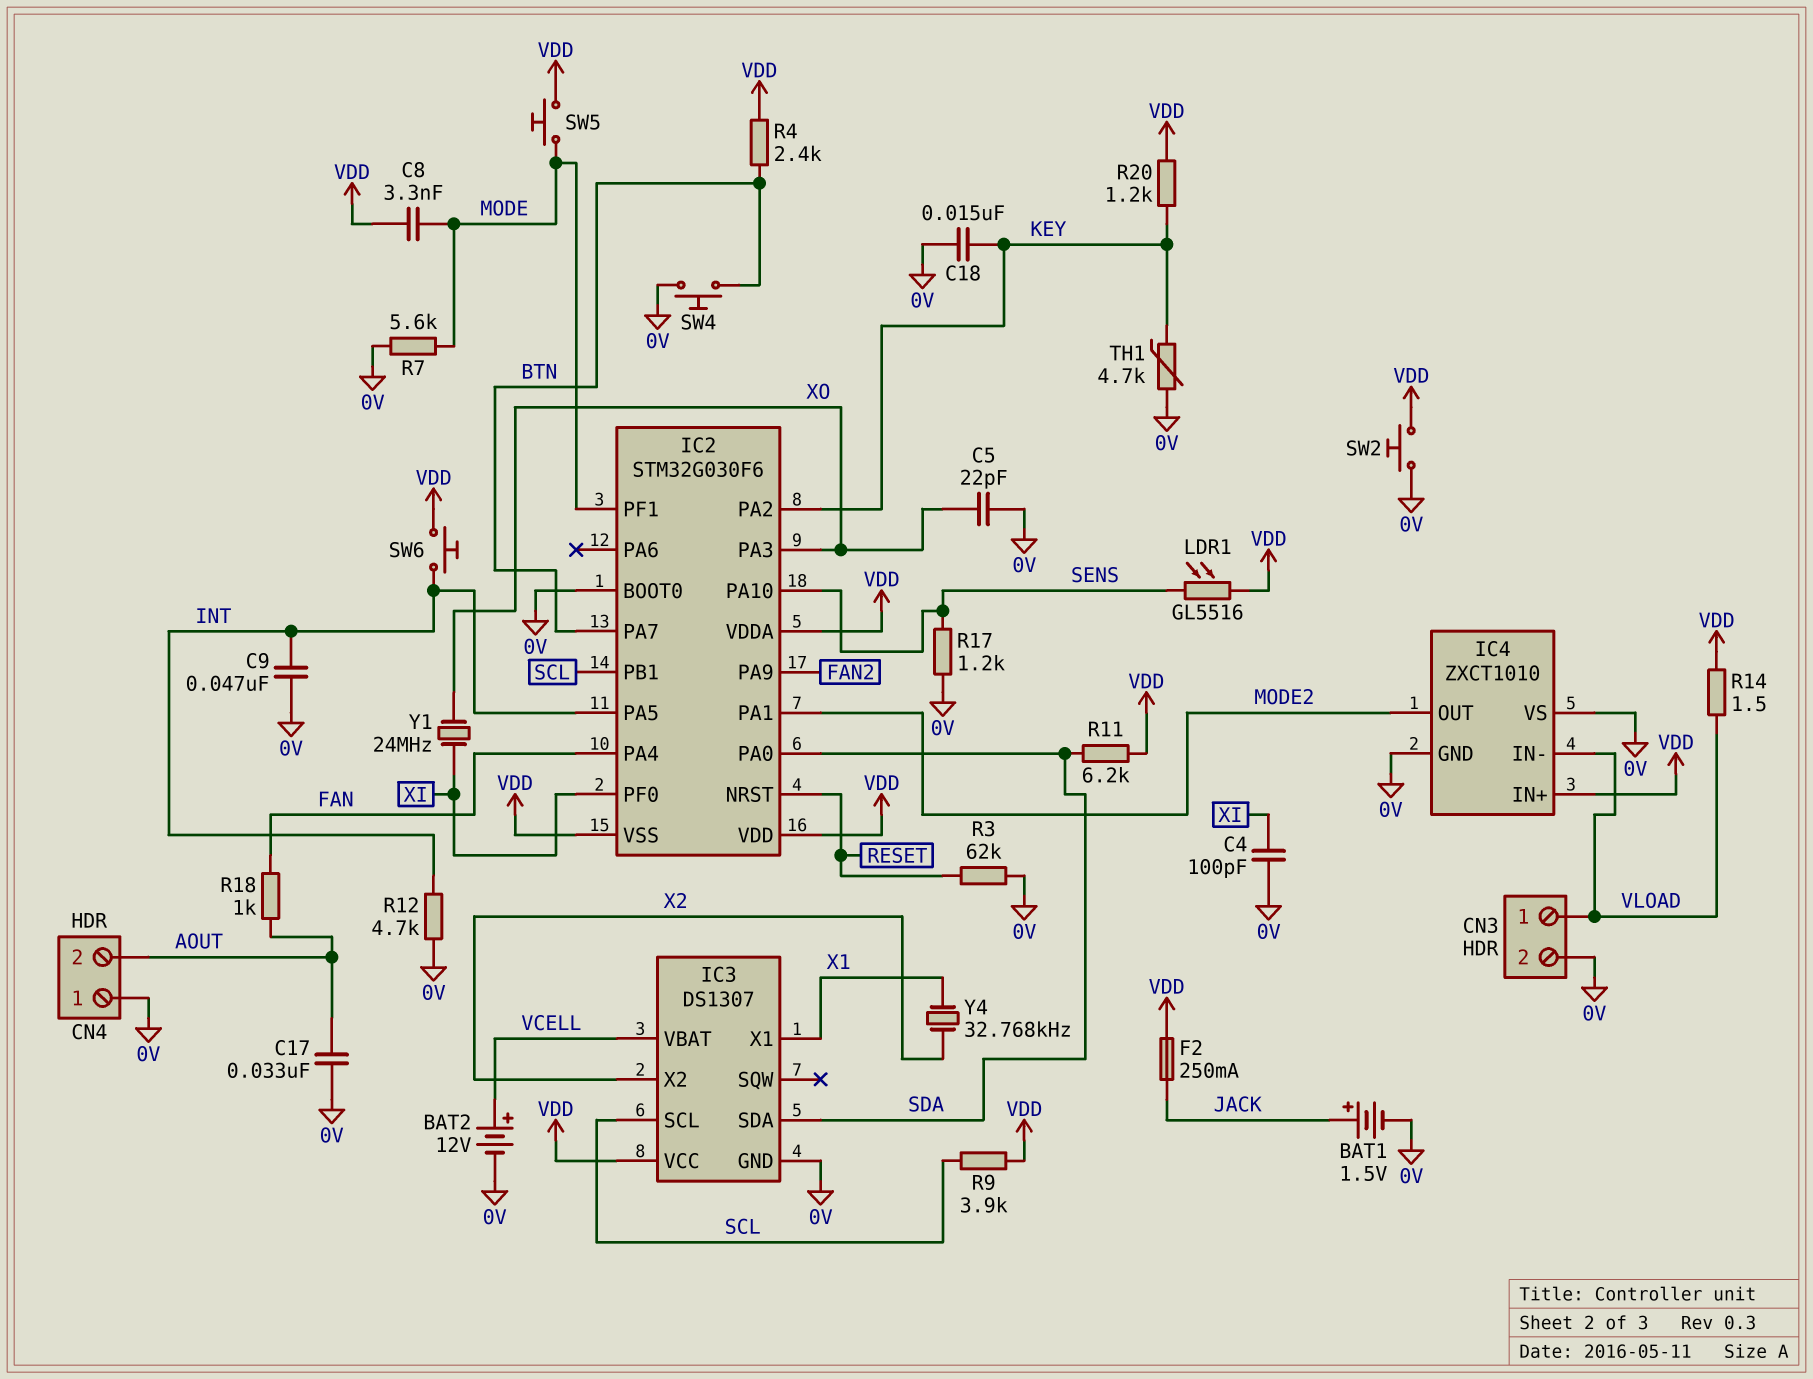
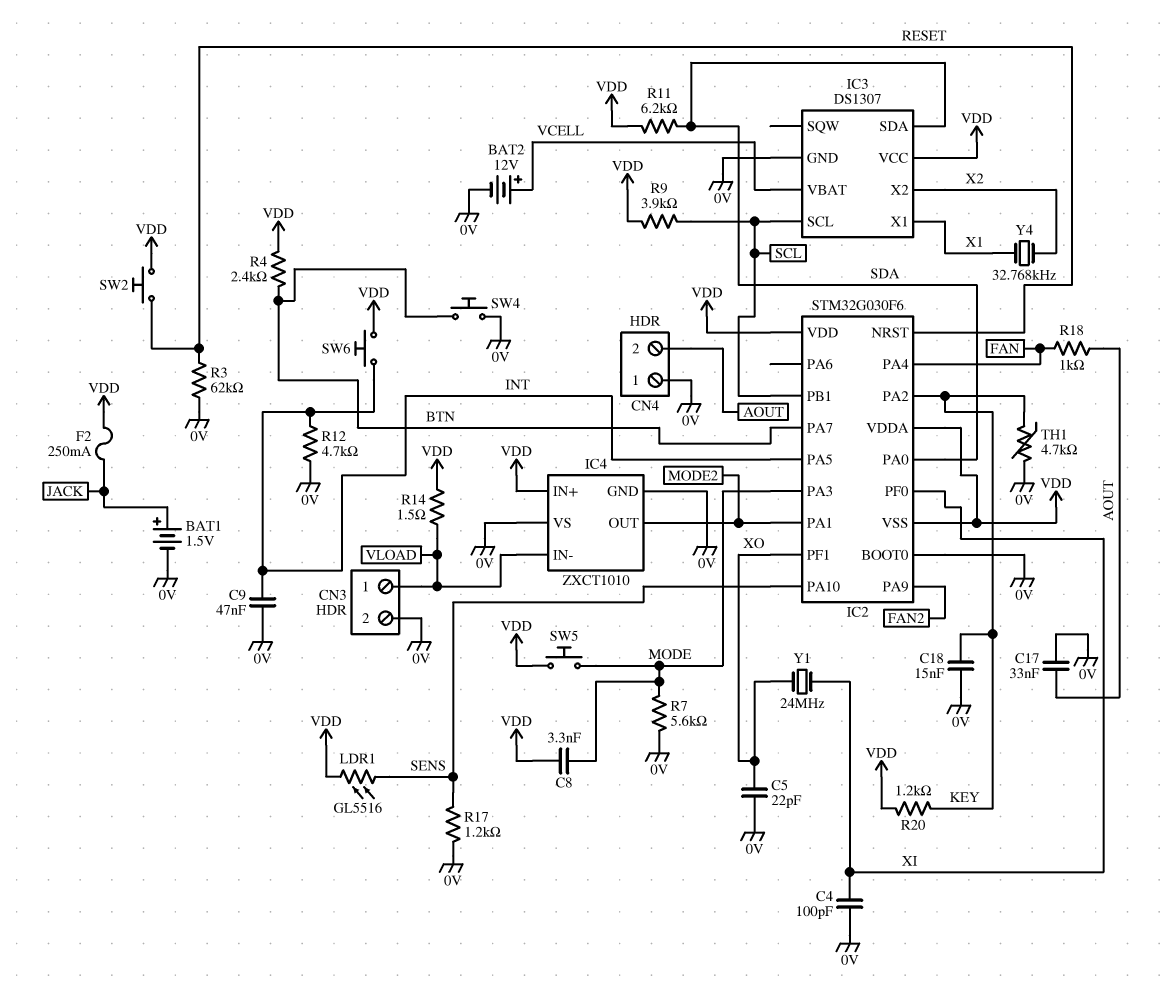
IC2 pin PA3: XO -> MODE
IC2 pin PF1: MODE -> XO
SW2: button (0V, VDD) -> button (RESET, VDD)

